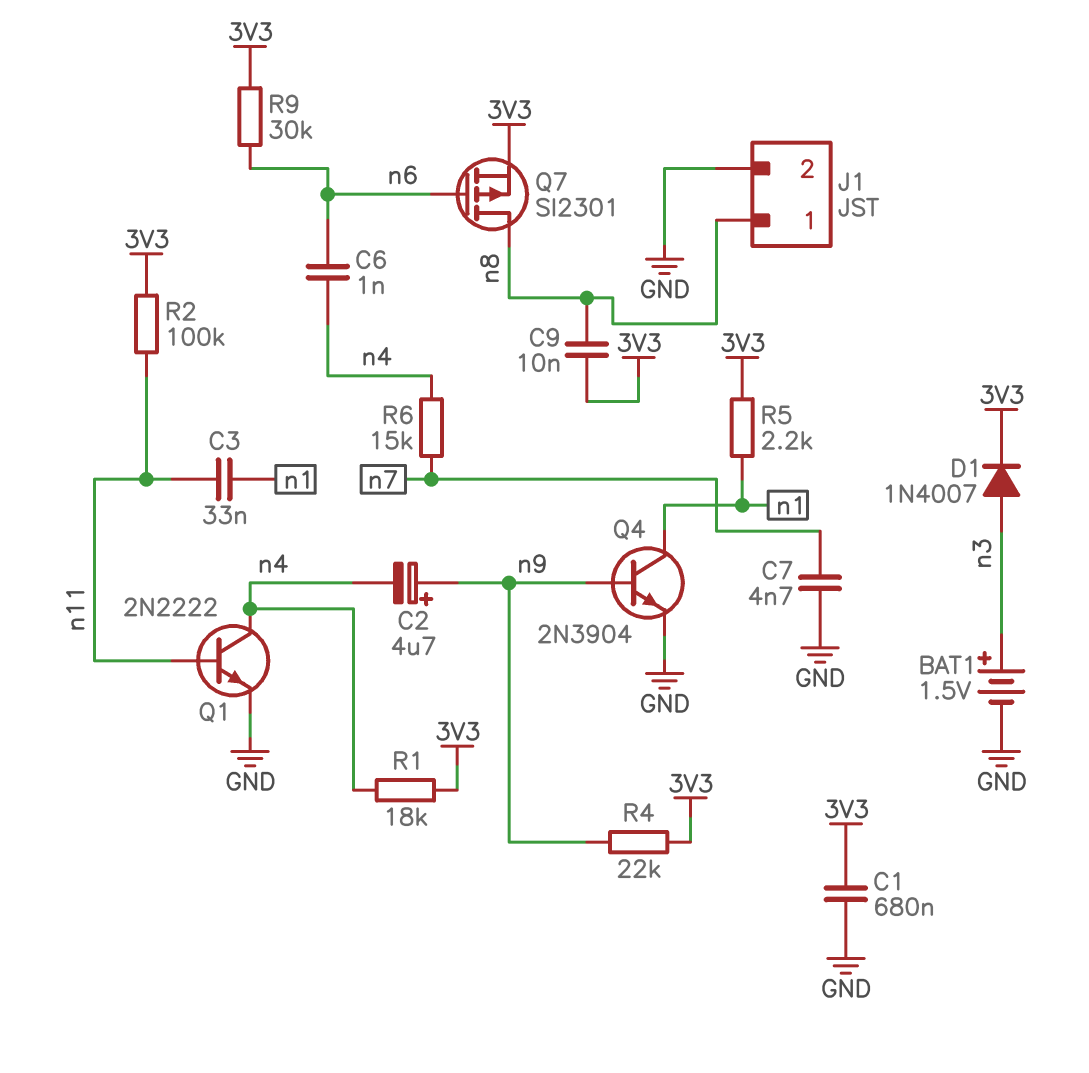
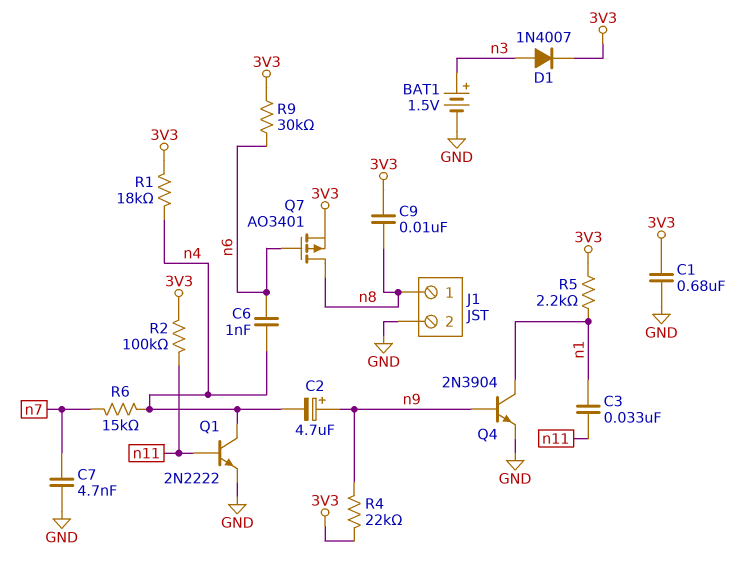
Q7: PMOS SI2301 (G n6, D n8, S 3V3) -> PMOS AO3401 (G n6, D n8, S 3V3)

